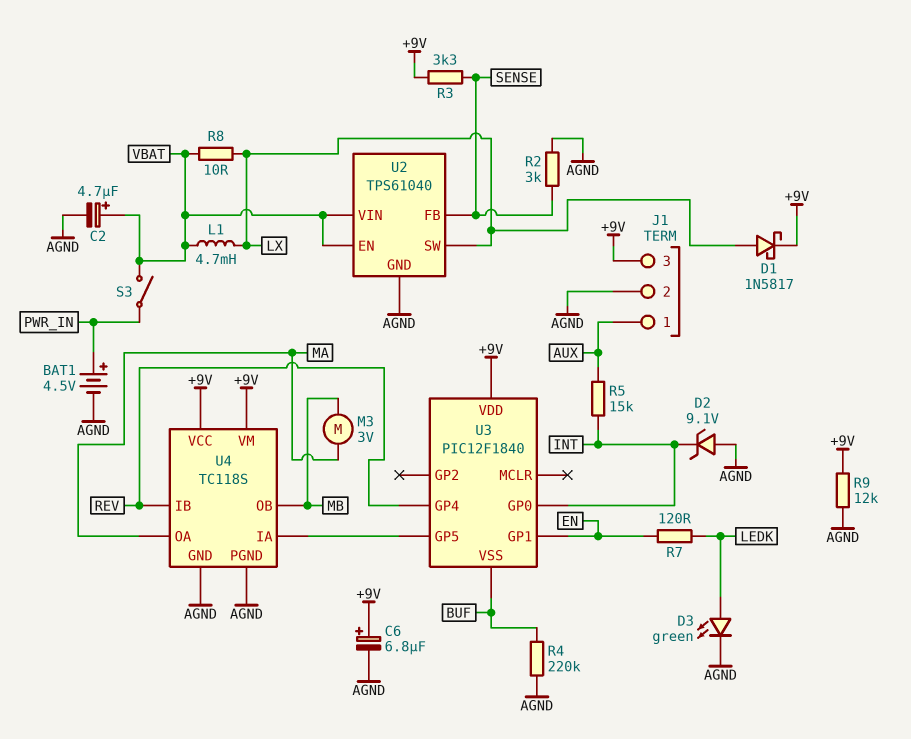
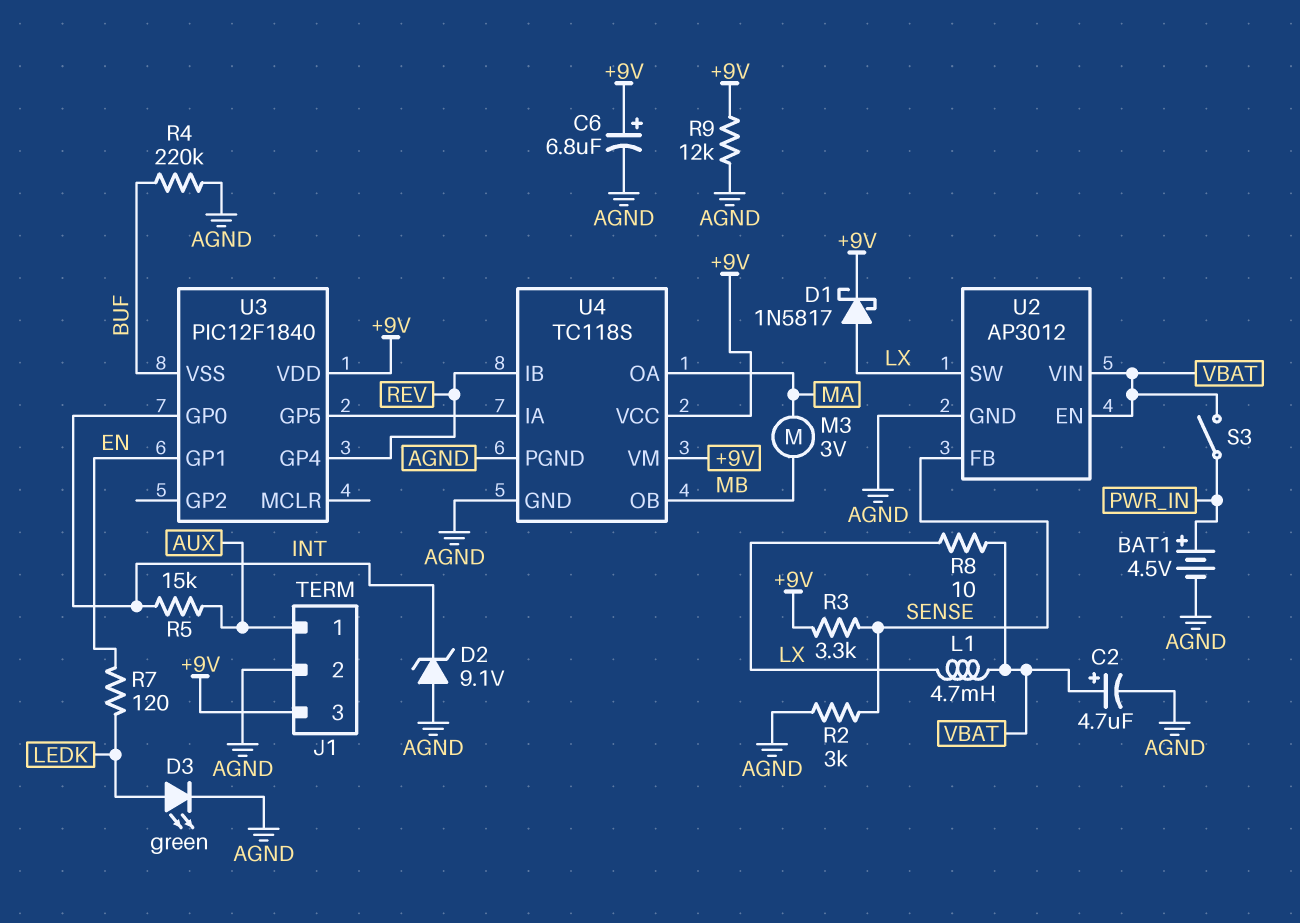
U2: TPS61040 -> AP3012

